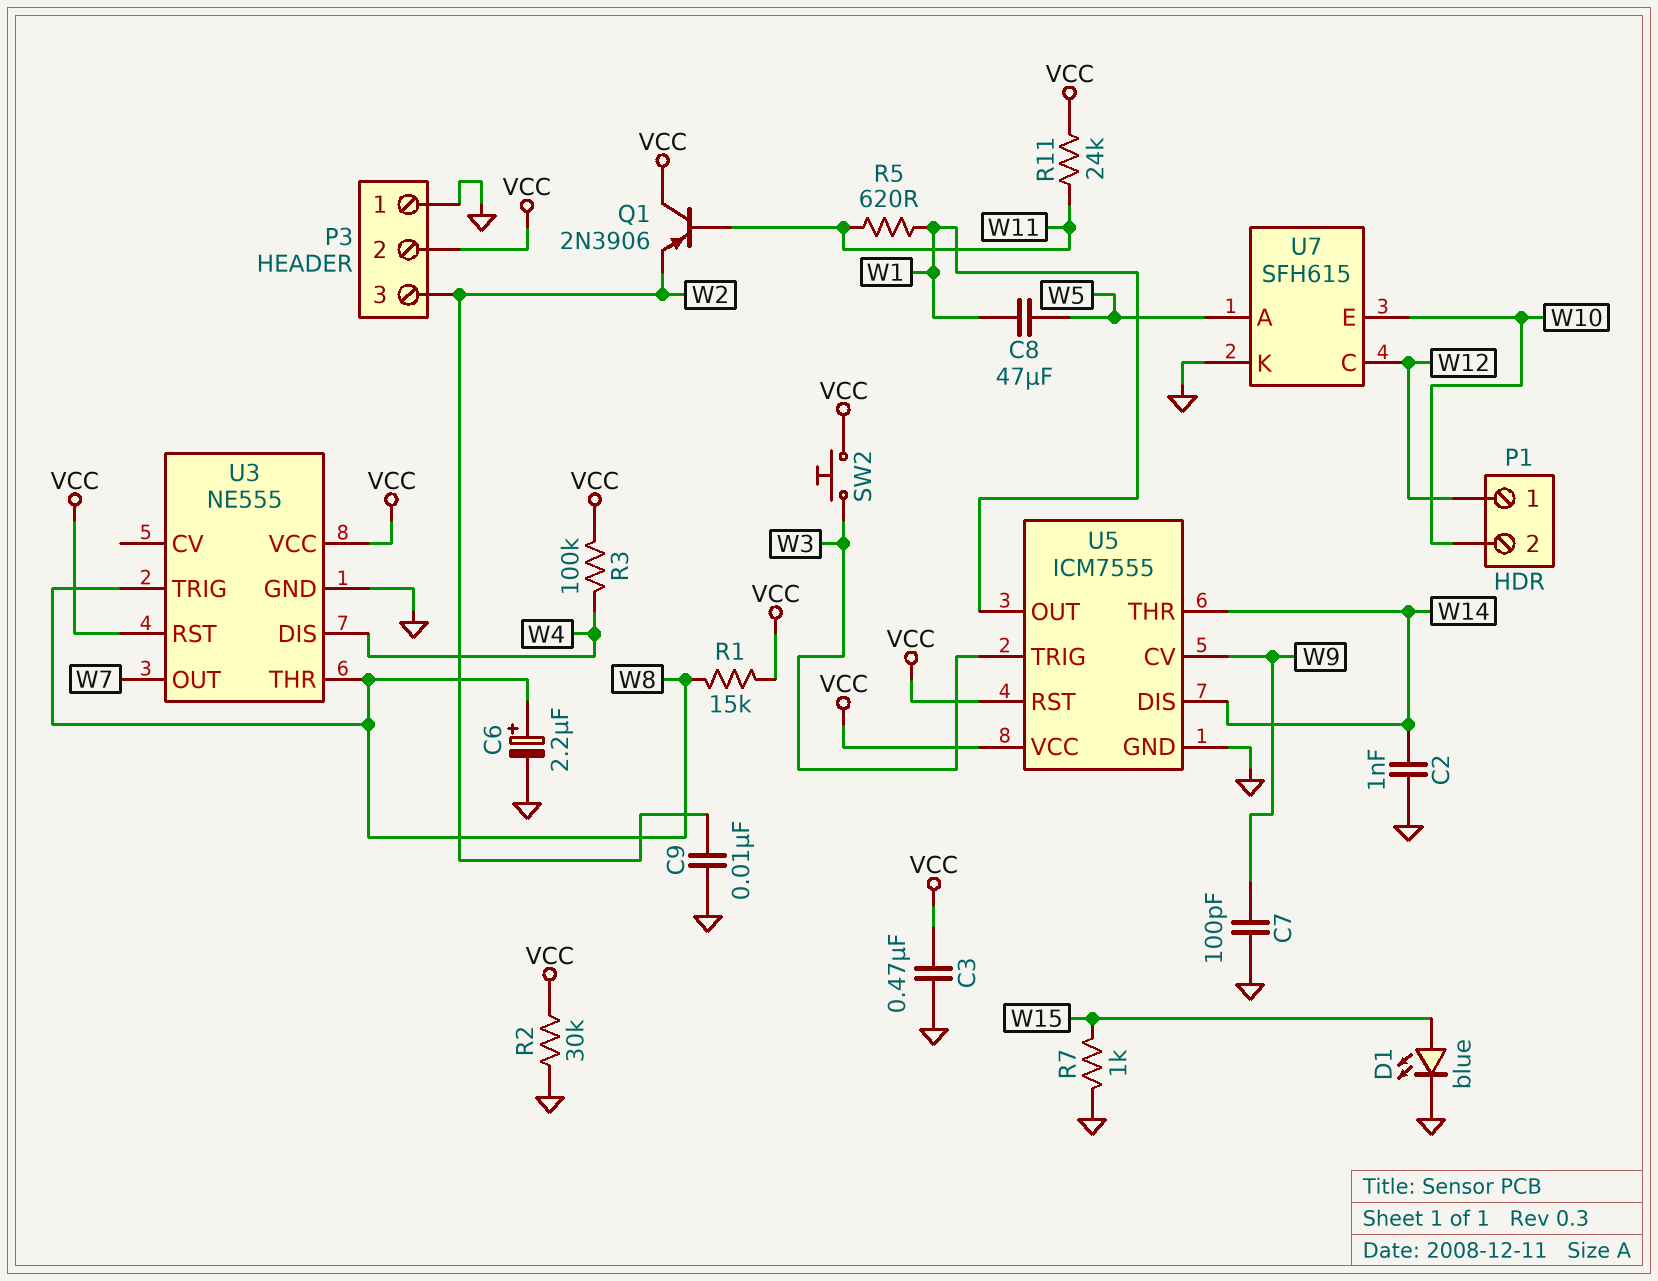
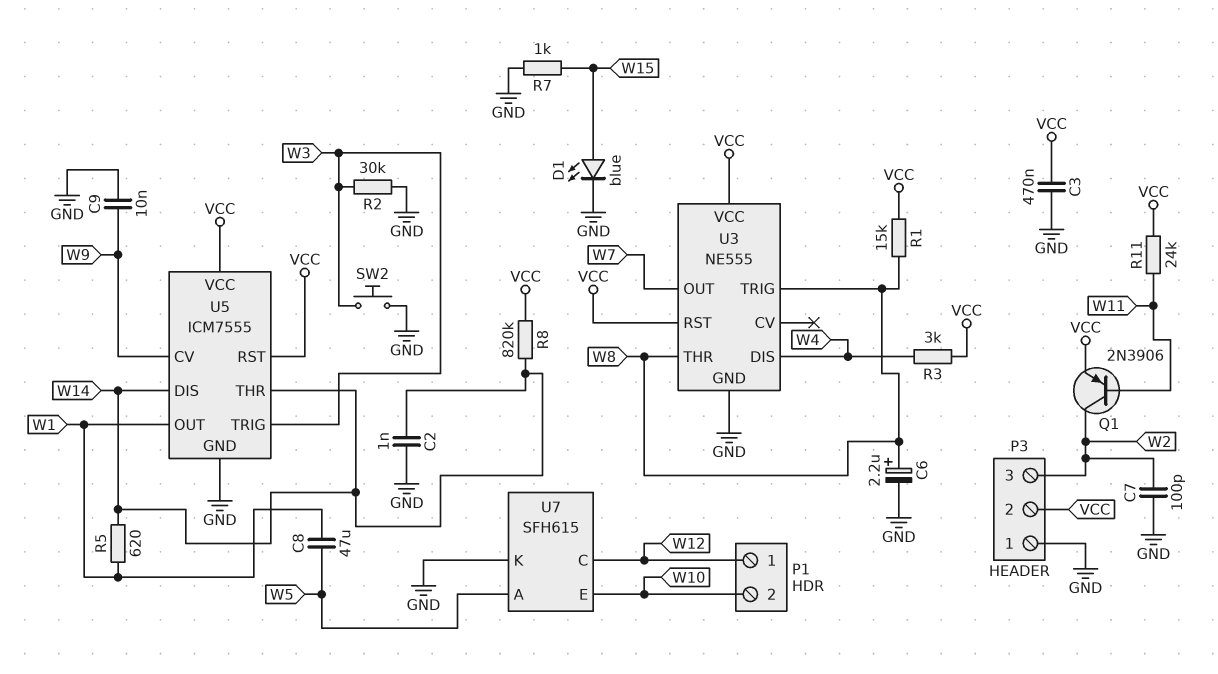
C7: 100pF (GND, W9) -> 100pF (GND, W2)
C9: 10nF (GND, W2) -> 10nF (GND, W9)
Q1: PNP 2N3906 (B W11, C VCC, E W2) -> PNP 2N3906 (B W11, C W2, E VCC)
R2: 30k (GND, VCC) -> 30k (GND, W3)
R3: 100k (VCC, W4) -> 3k (VCC, W4)
R5: 620 (W1, W11) -> 620 (W1, W14)
R8: none -> 820k (VCC, W14)
SW2: button (VCC, W3) -> button (GND, W3)

